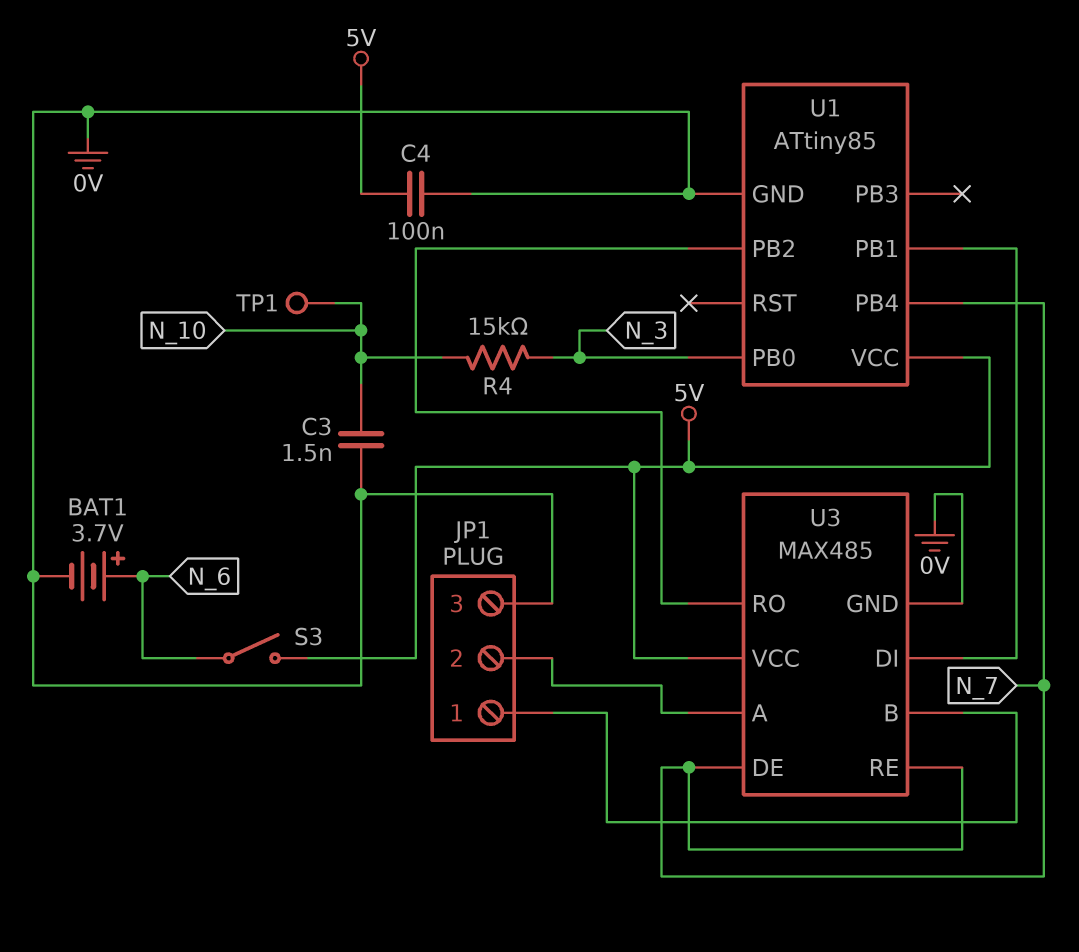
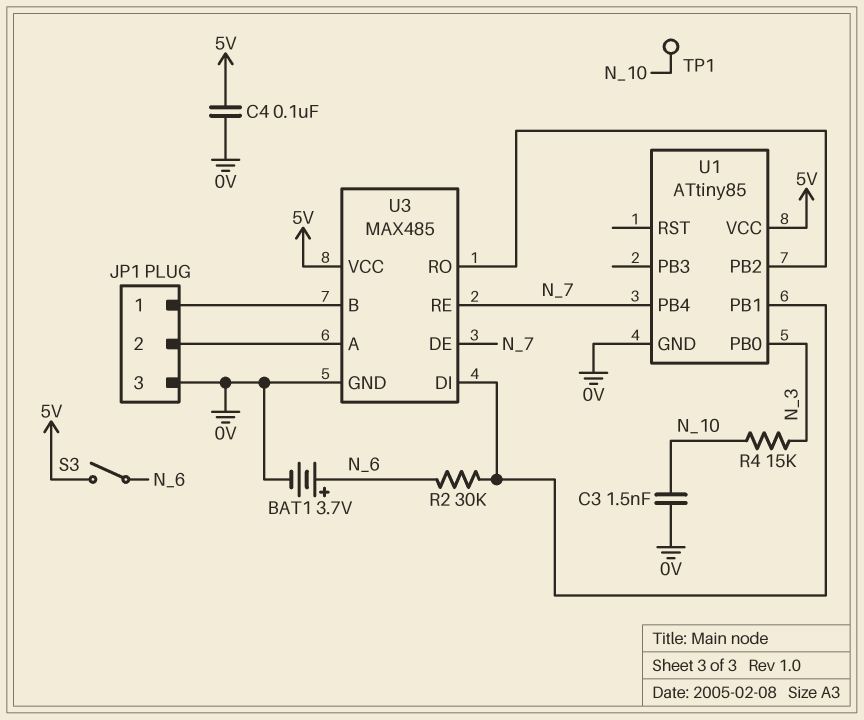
R2: none -> 30k (N_6, U1/PB1)

